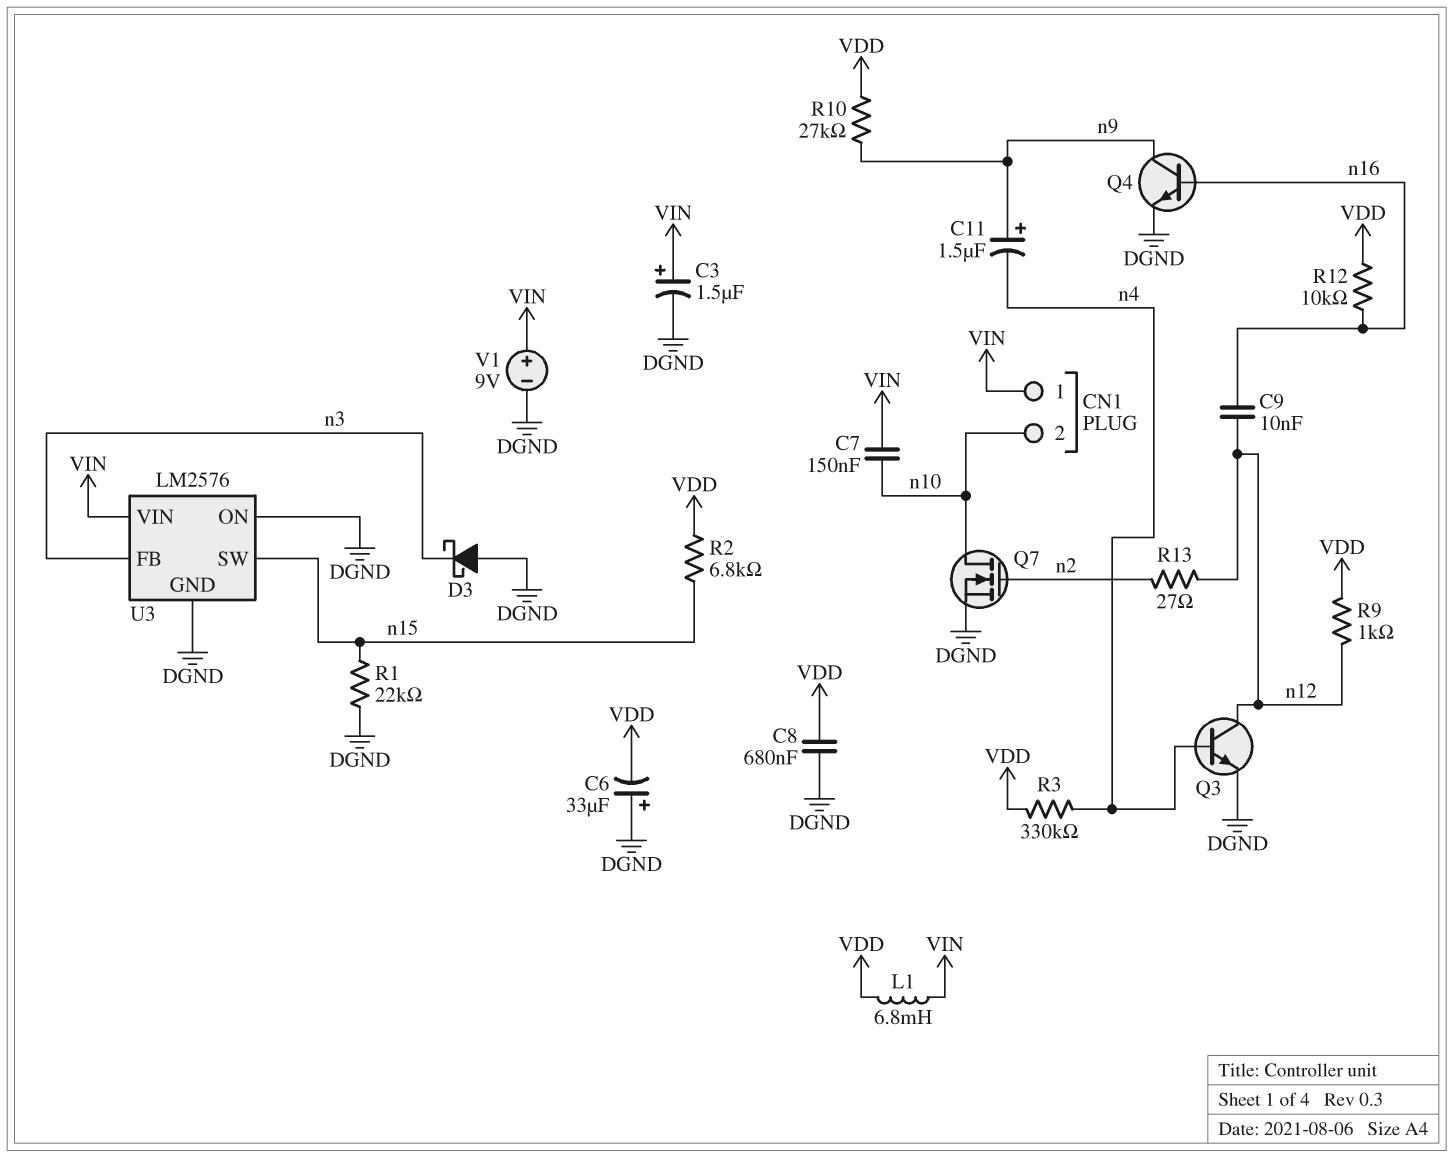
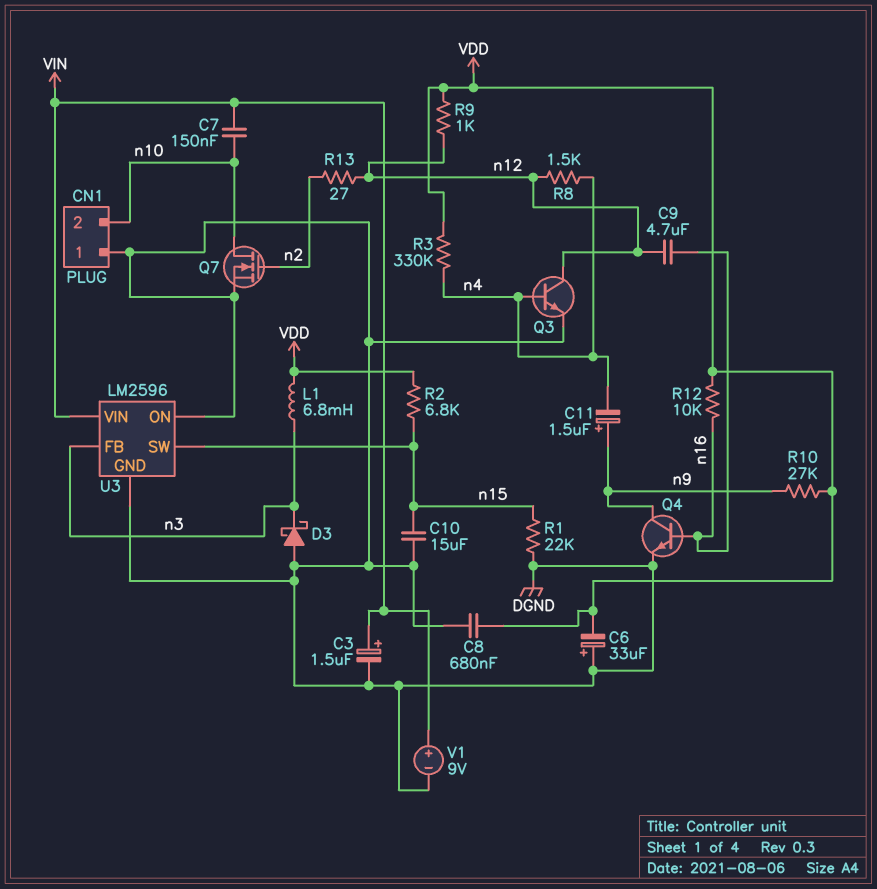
C9: 10nF (n12, n16) -> 4.7uF (n12, n16)
C10: none -> 15uF (DGND, n15)
CN1 pin 1: VIN -> DGND
L1: 6.8mH (VDD, VIN) -> 6.8mH (VDD, n3)
R8: none -> 1.5k (n4, n12)
U3: LM2576 -> LM2596

